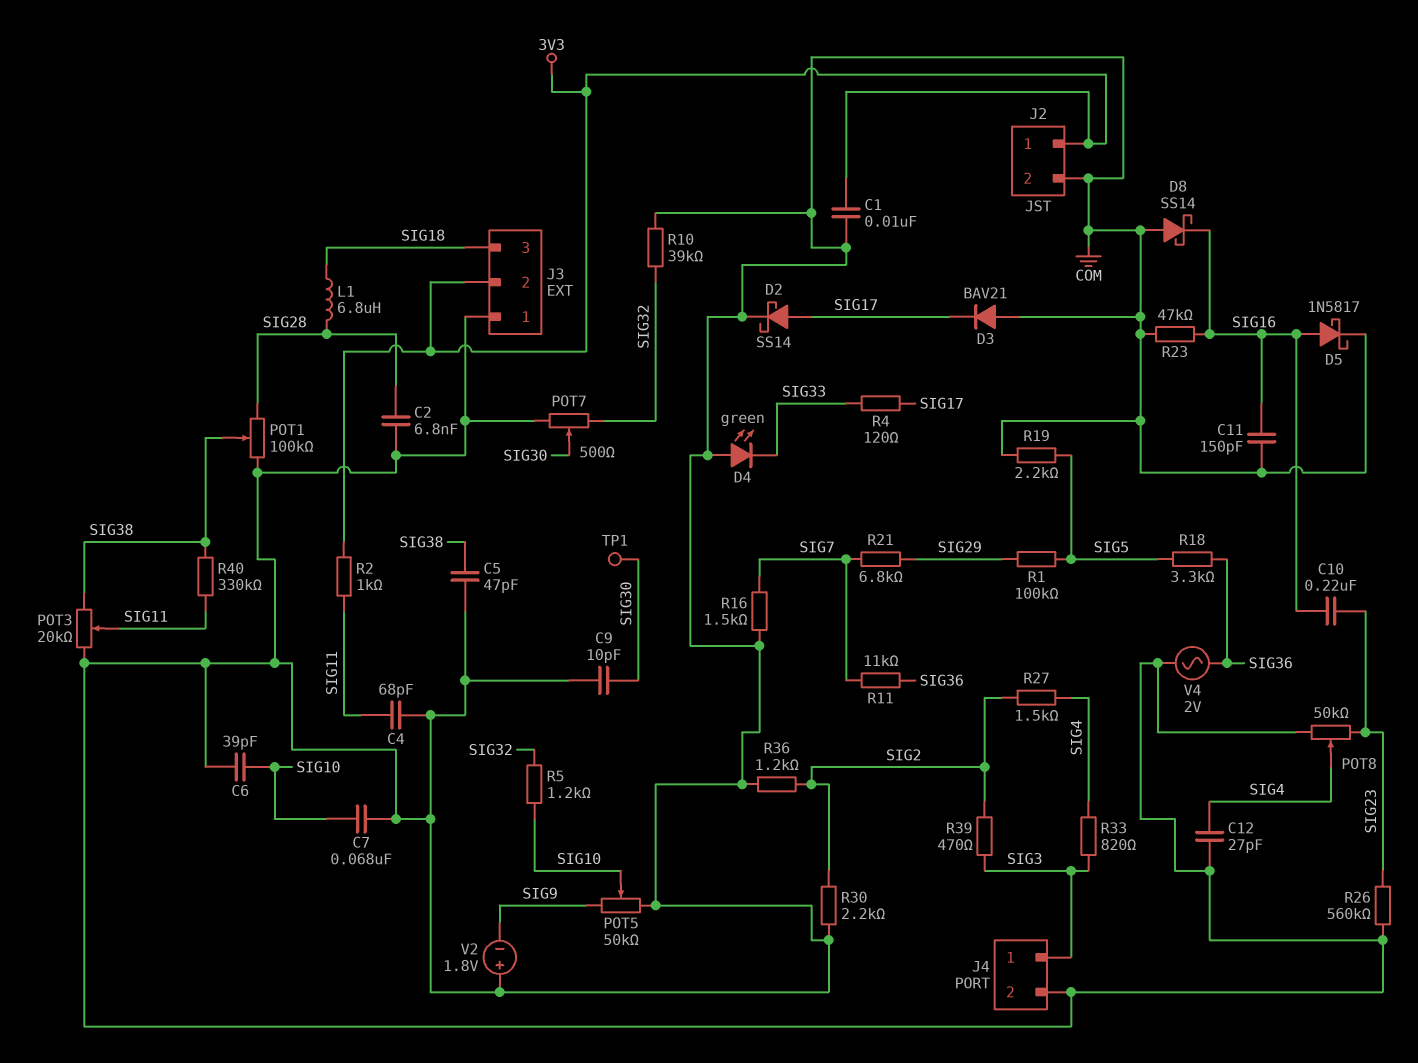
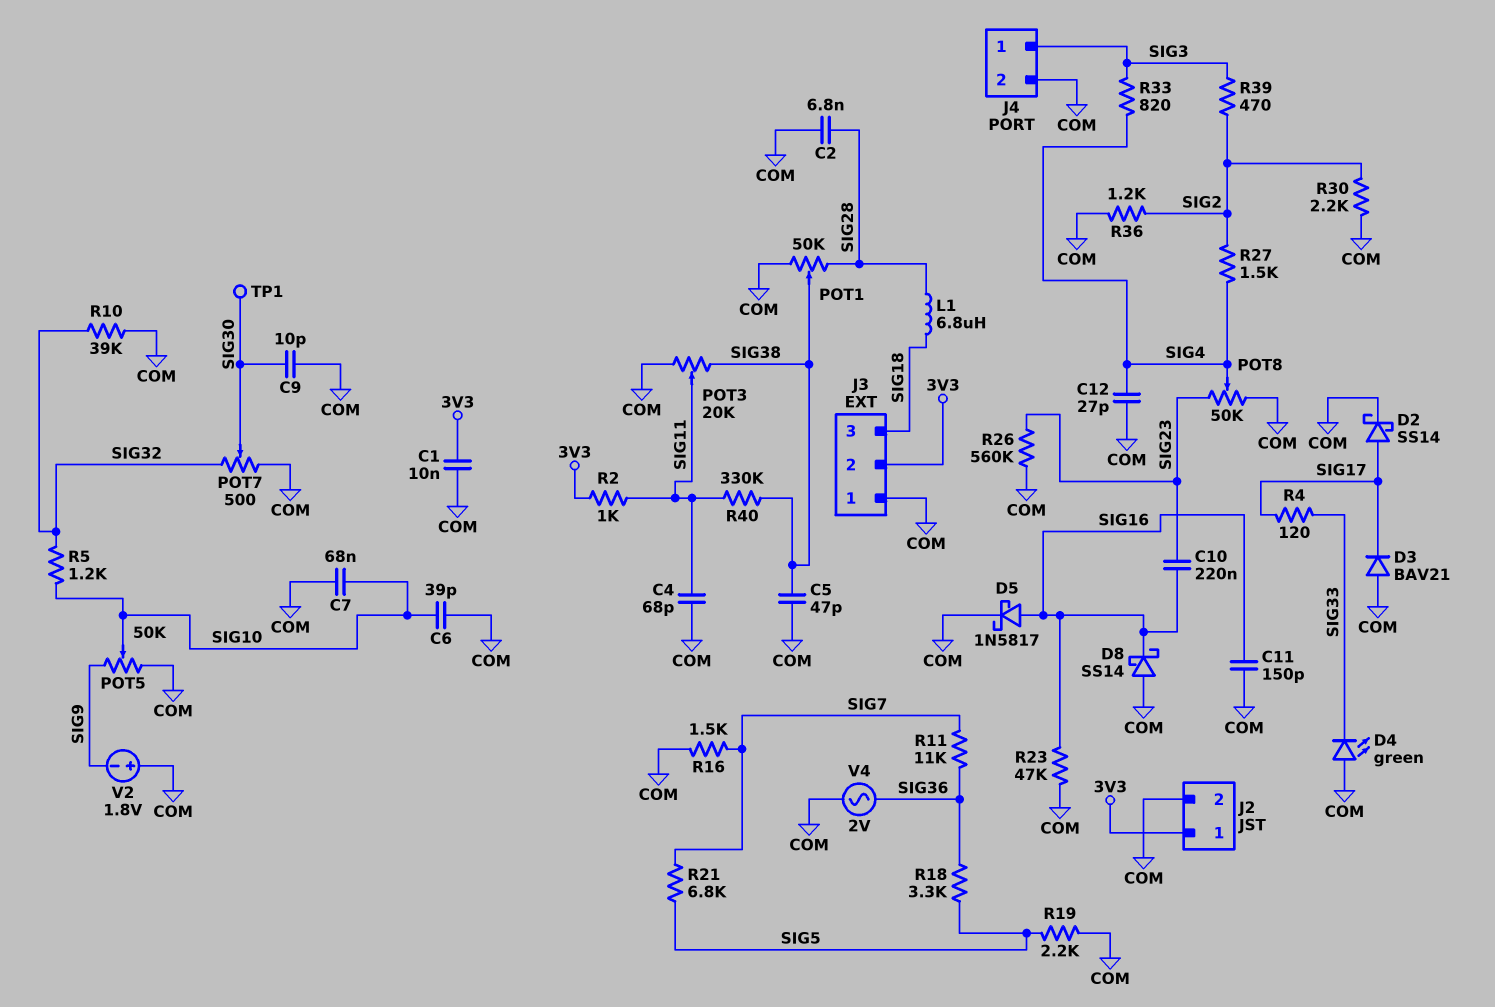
POT1: 100k (COM, SIG28, wiper SIG38) -> 50k (COM, SIG28, wiper SIG38)
R1: 100k (SIG5, SIG29) -> none
R21: 6.8k (SIG7, SIG29) -> 6.8k (SIG5, SIG7)

